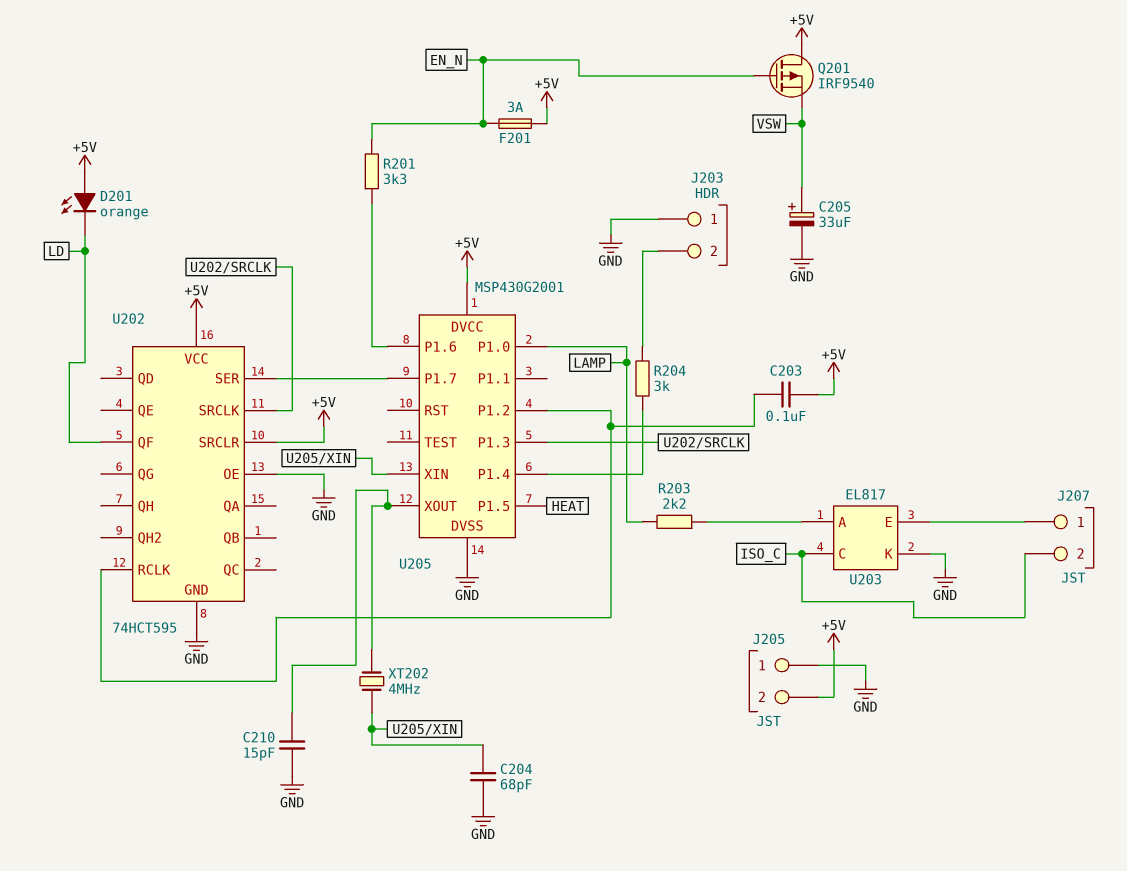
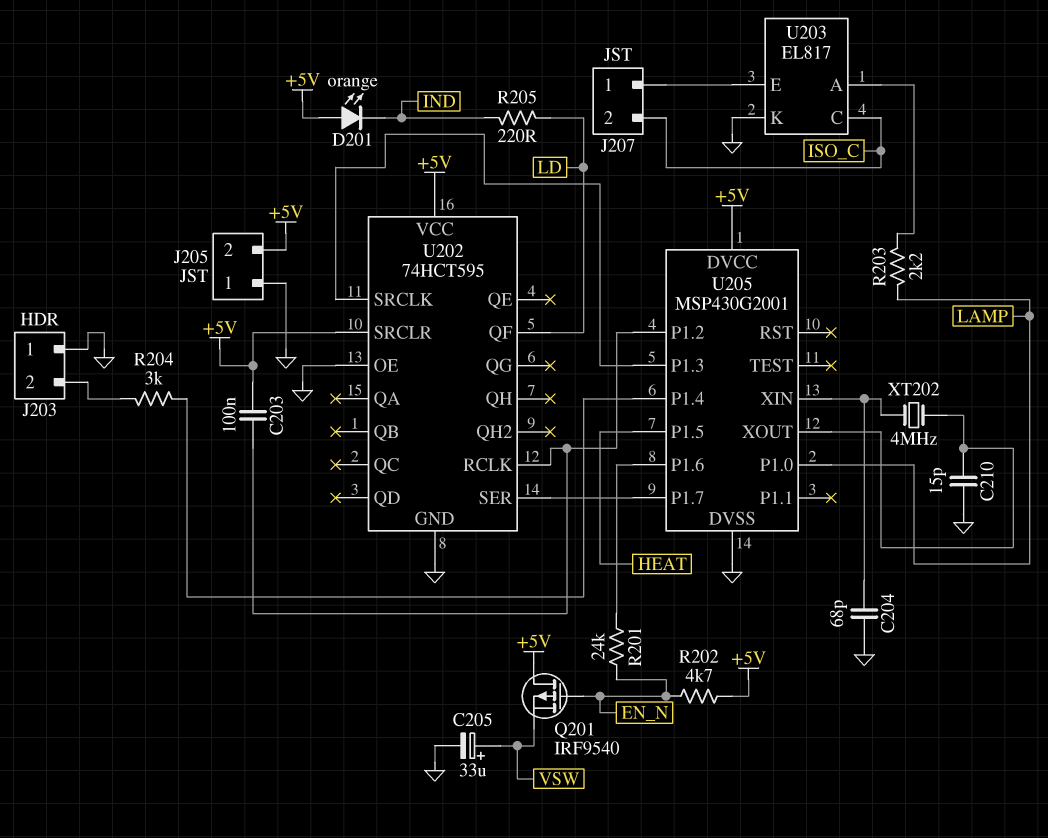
D201: LED orange (A +5V, K LD) -> LED orange (A +5V, K IND)
F201: 3A (+5V, EN_N) -> none
R201: 3.3k (EN_N, U205/P1.6) -> 24k (EN_N, U205/P1.6)
R202: none -> 4.7k (+5V, EN_N)
R205: none -> 220 (IND, LD)

